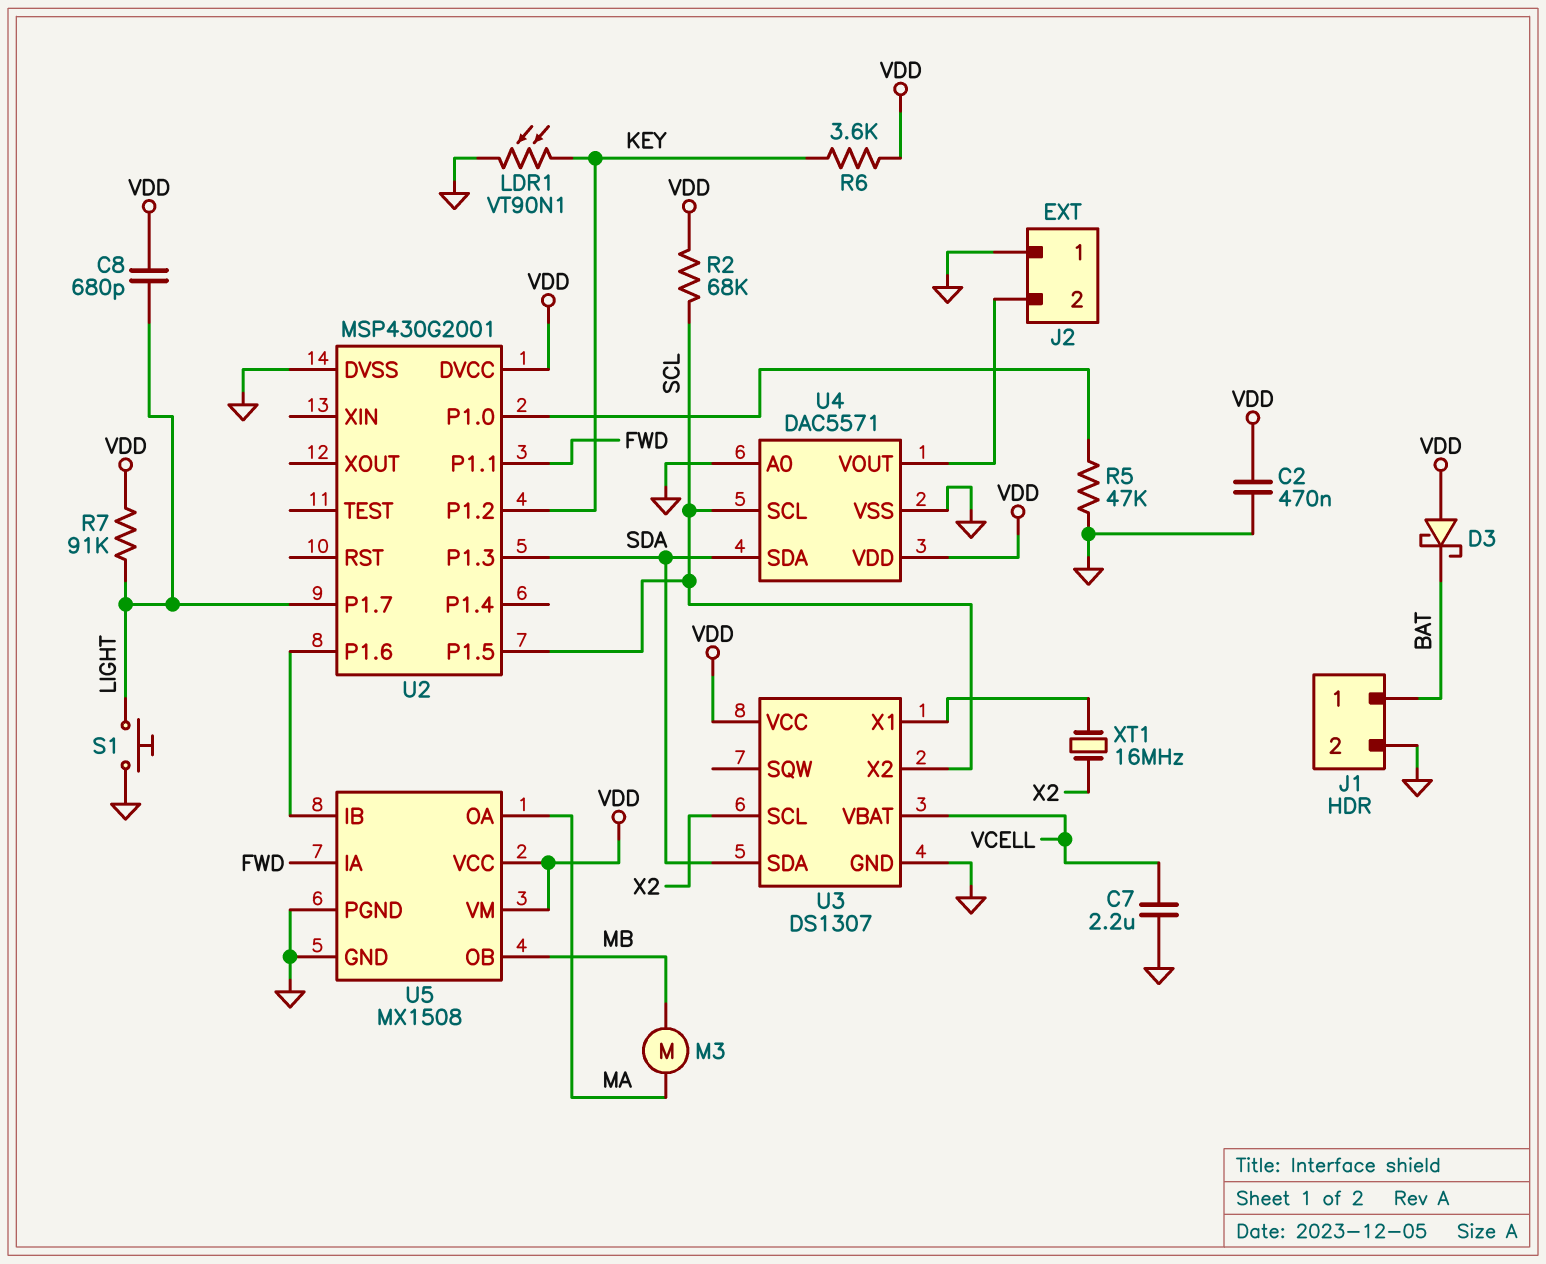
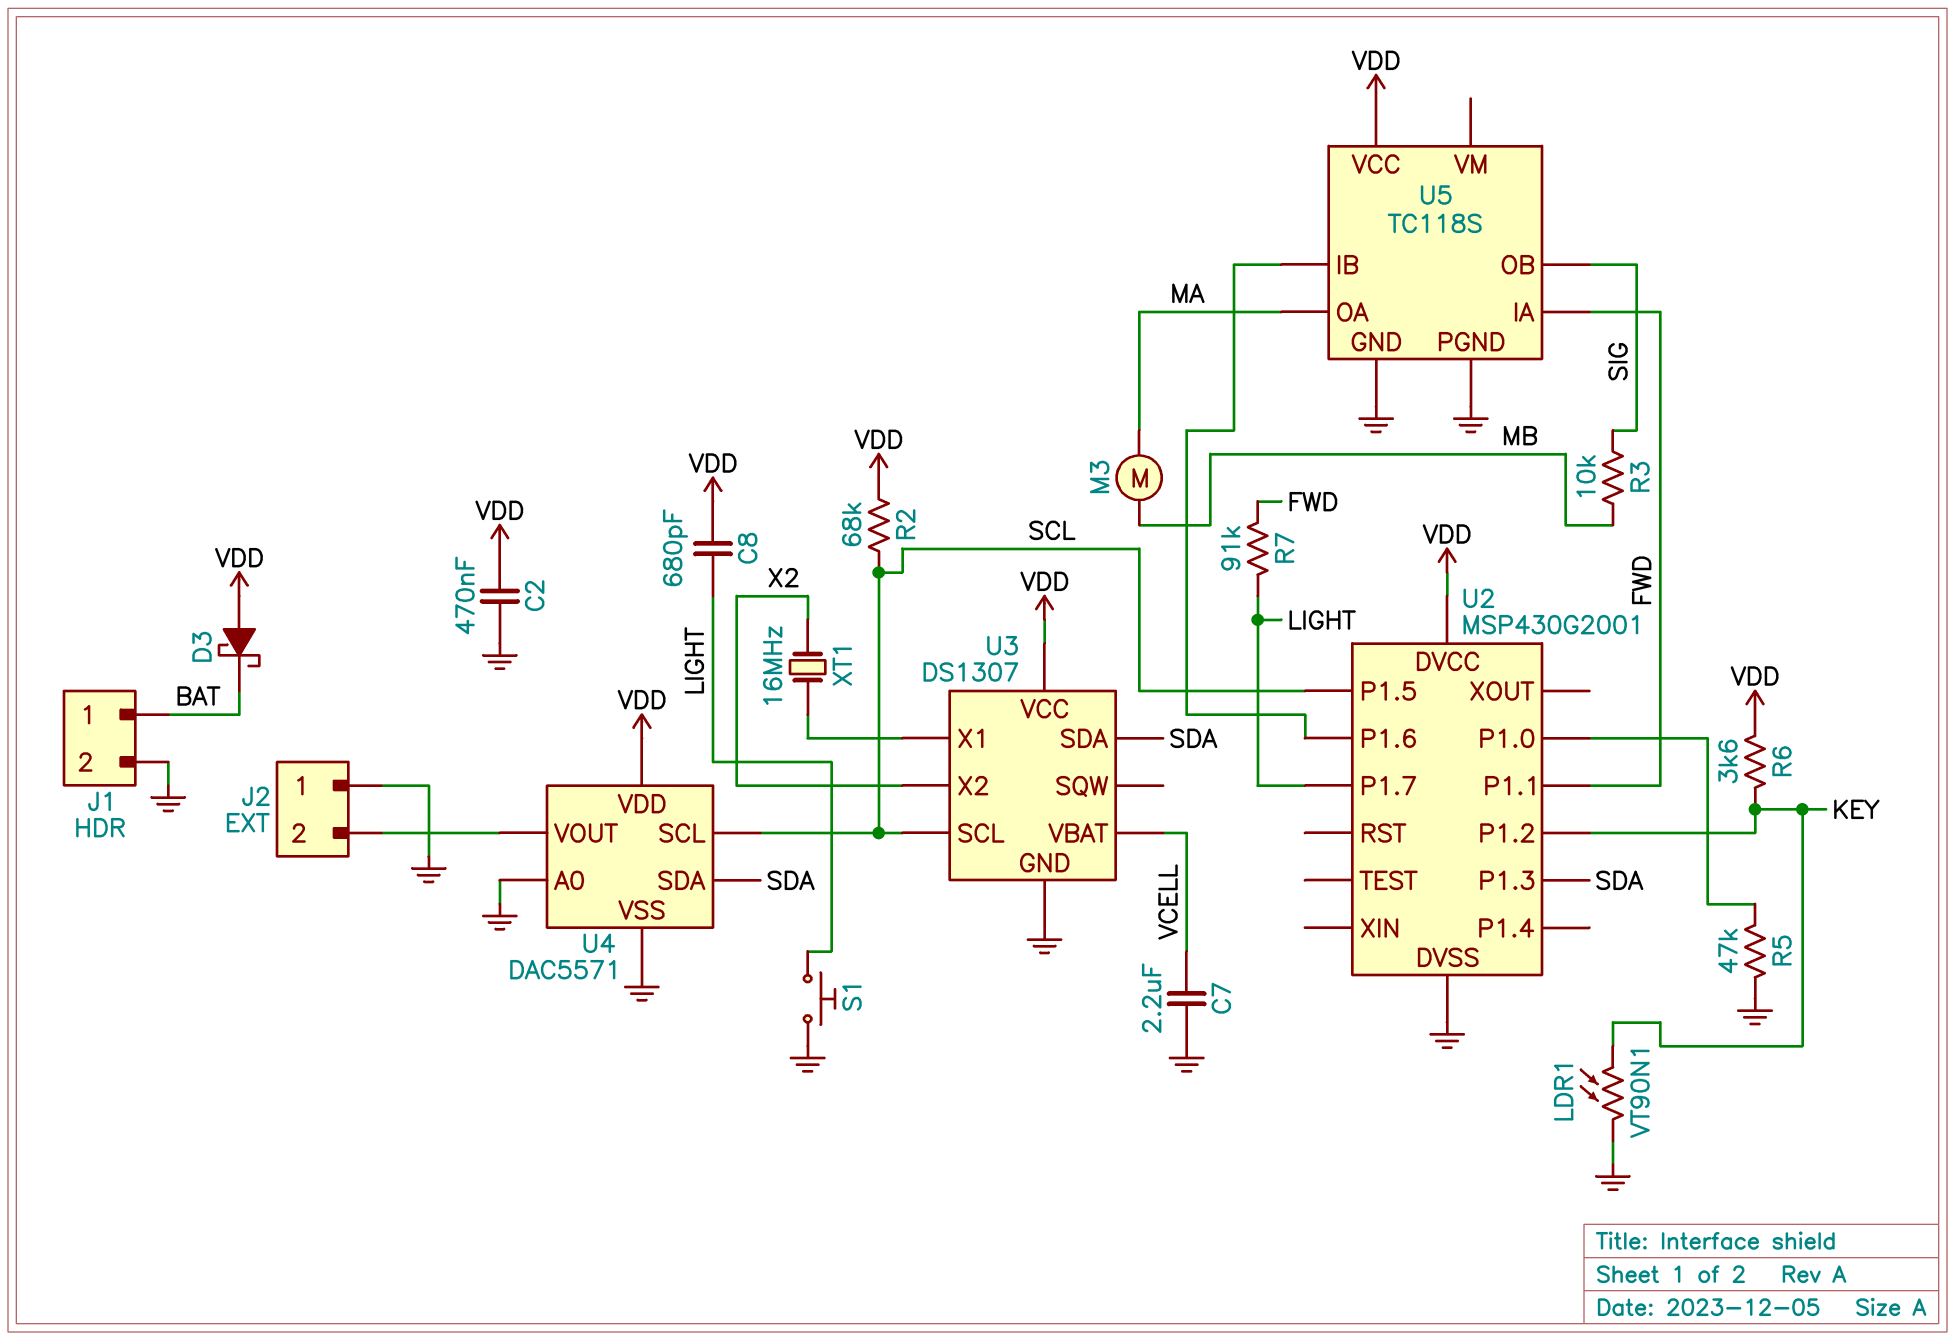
R3: none -> 10k (MB, SIG)
R7: 91k (LIGHT, VDD) -> 91k (FWD, LIGHT)
U3 pin SCL: X2 -> SCL
U3 pin X2: SCL -> X2
U5: MX1508 -> TC118S
U5 pin OB: MB -> SIG
U5 pin VM: VDD -> none

